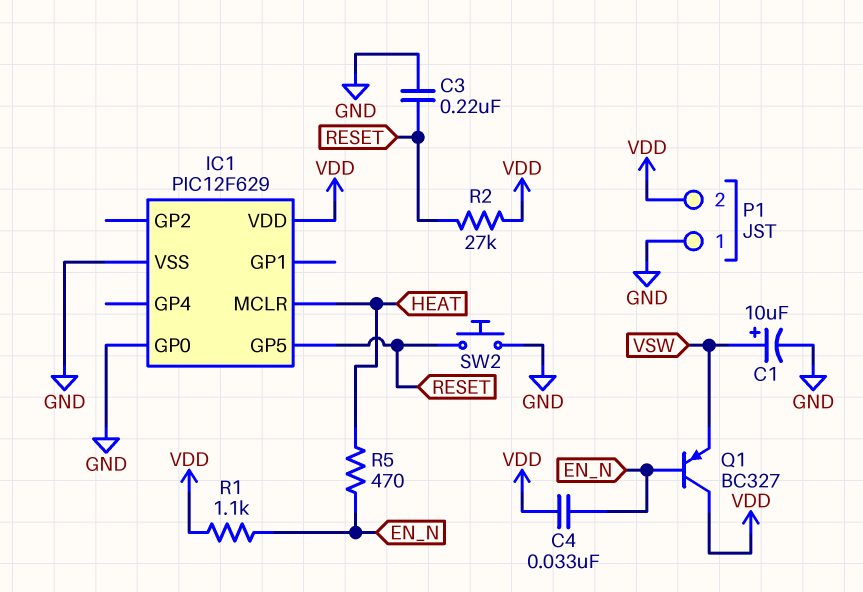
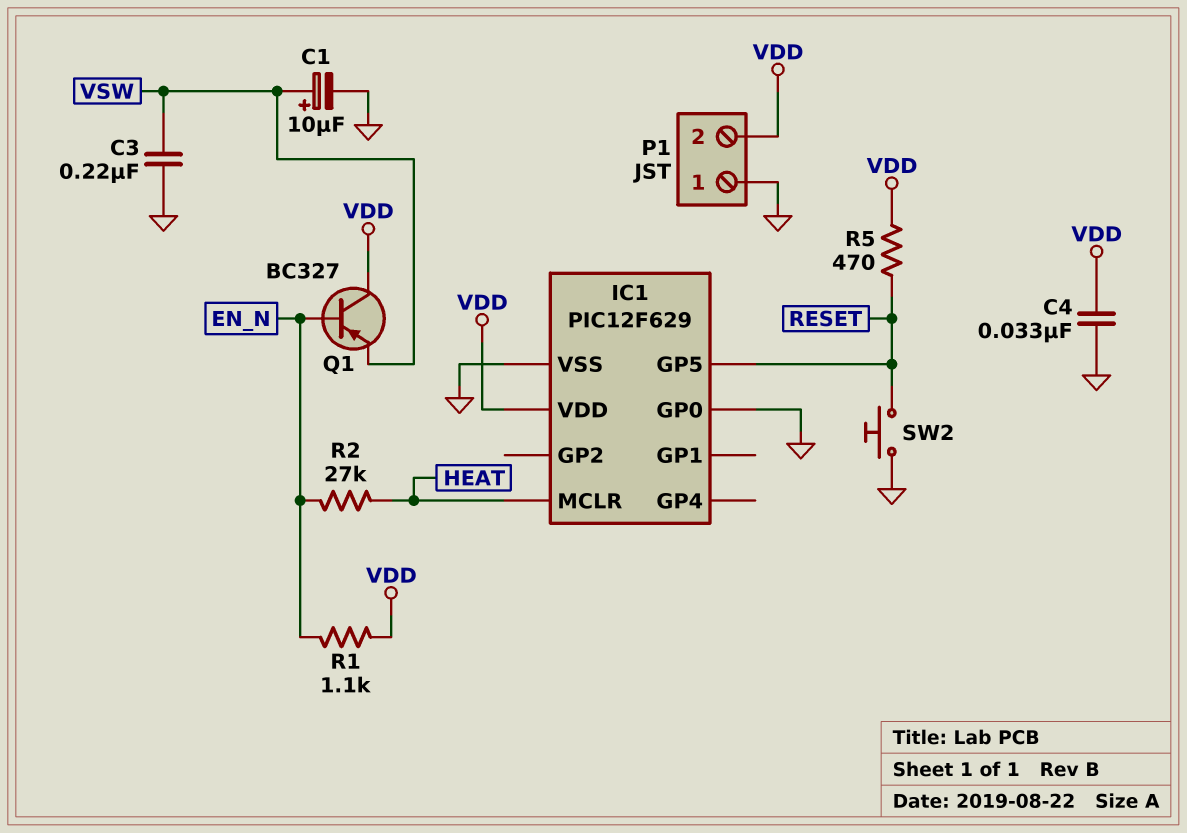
C3: 220nF (GND, RESET) -> 220nF (GND, VSW)
C4: 33nF (EN_N, VDD) -> 33nF (GND, VDD)
R2: 27k (RESET, VDD) -> 27k (EN_N, HEAT)
R5: 470 (EN_N, HEAT) -> 470 (RESET, VDD)

